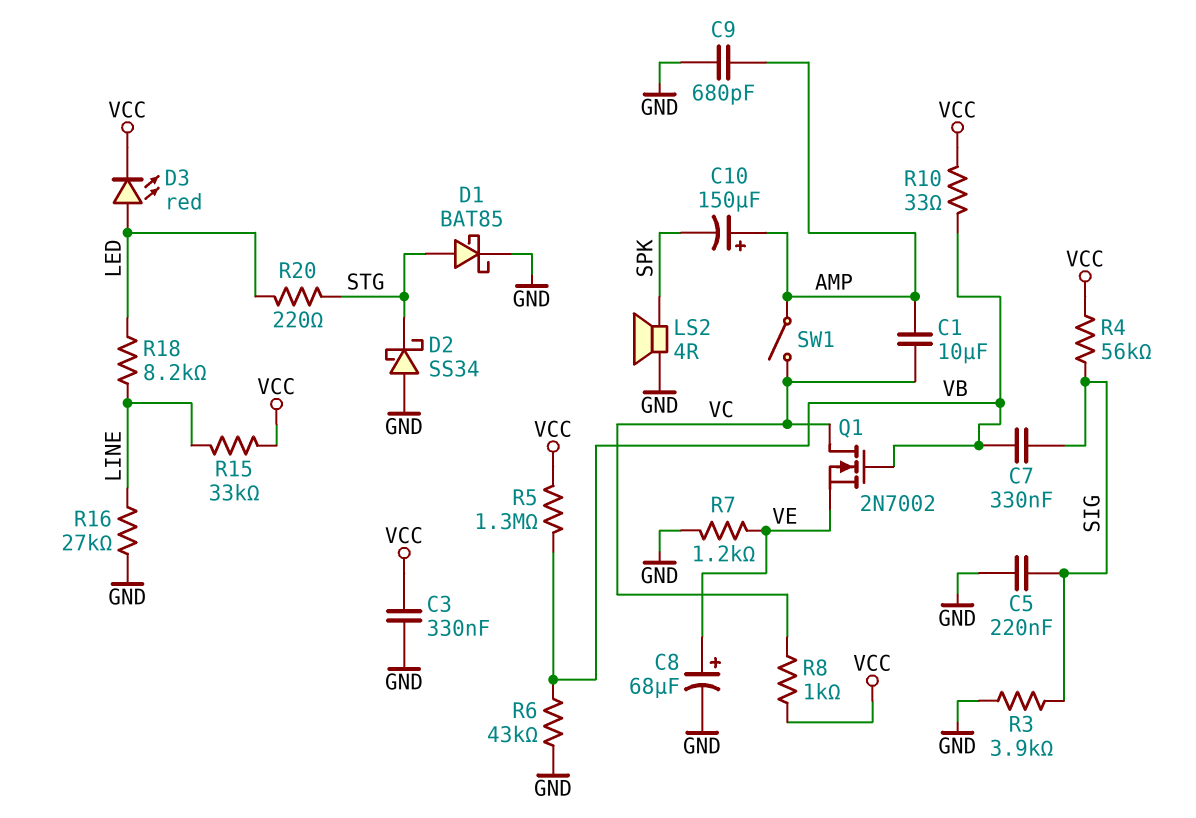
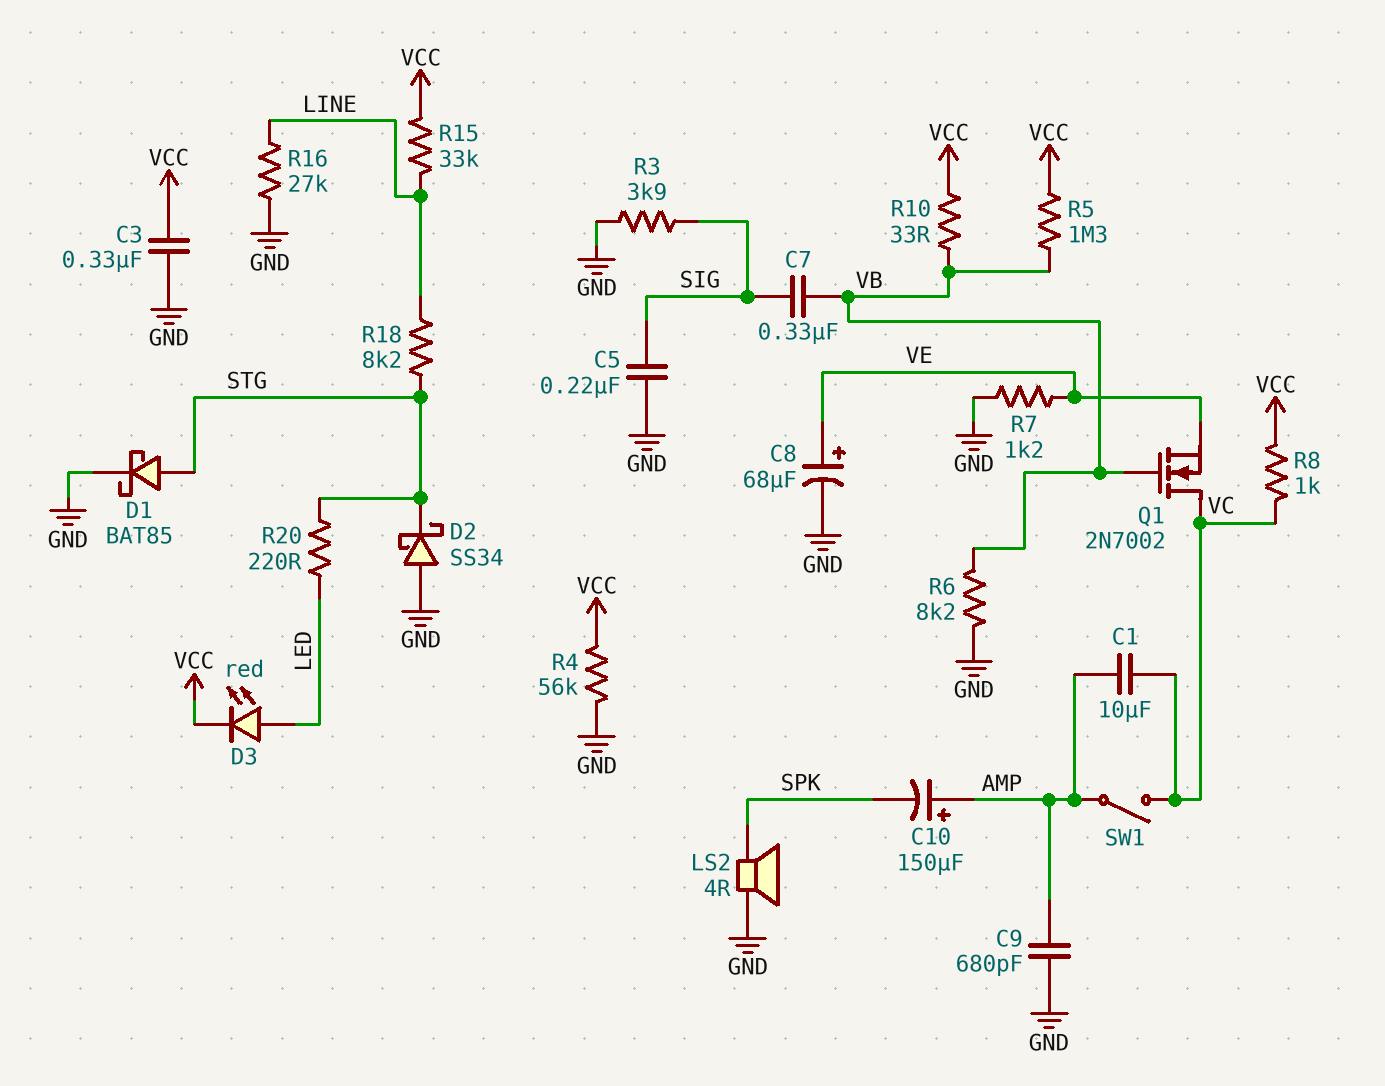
R4: 56k (SIG, VCC) -> 56k (GND, VCC)
R6: 43k (GND, VB) -> 8.2k (GND, VB)
R18: 8.2k (LED, LINE) -> 8.2k (LINE, STG)

